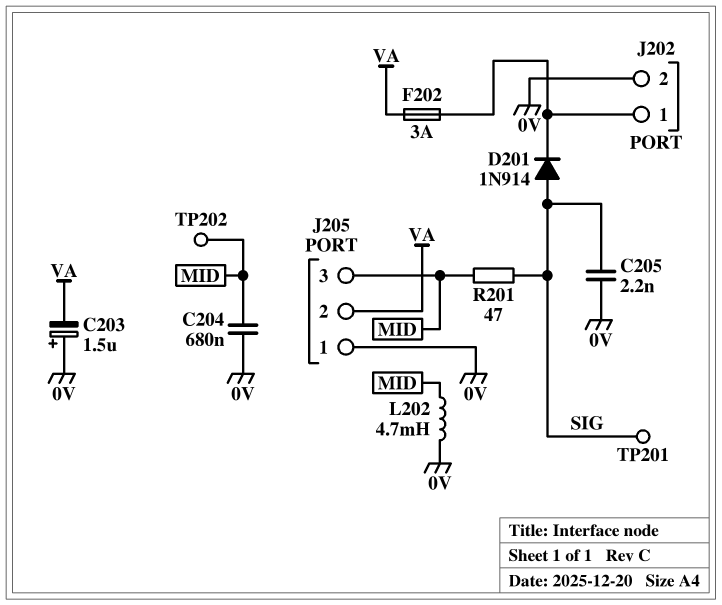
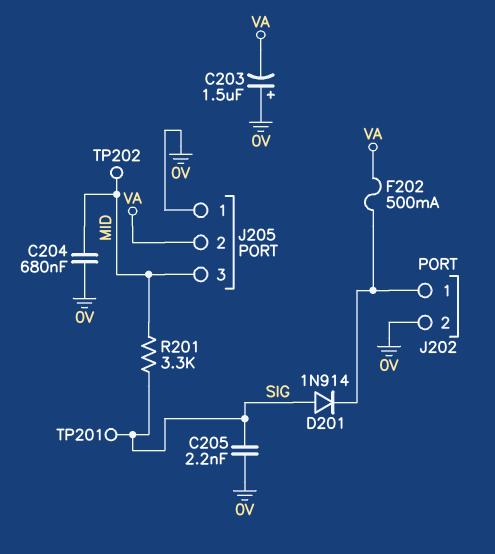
F202: 3A (J202/1, VA) -> 500mA (J202/1, VA)
L202: 4.7mH (0V, MID) -> none
R201: 47 (MID, SIG) -> 3.3k (MID, SIG)

